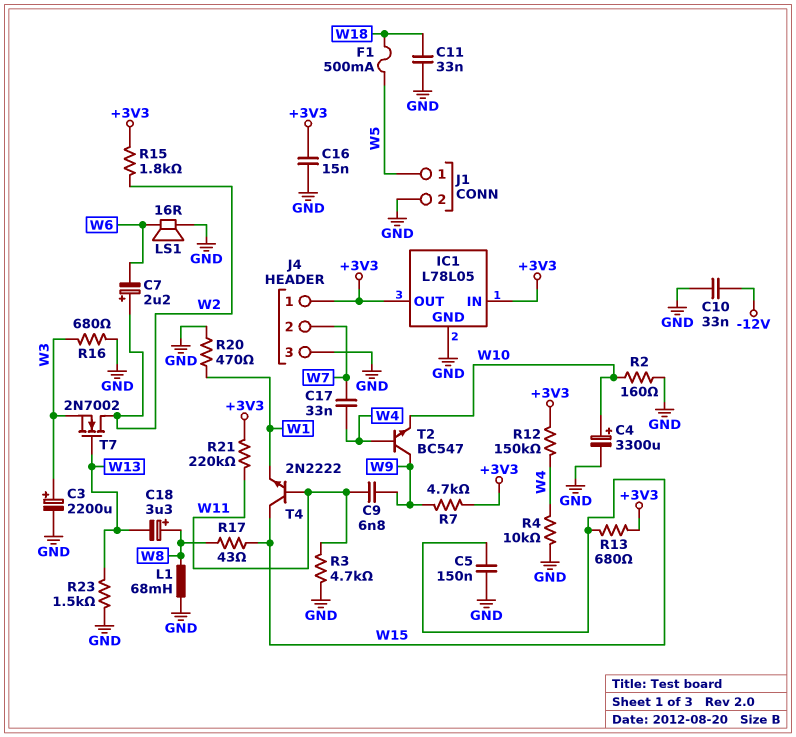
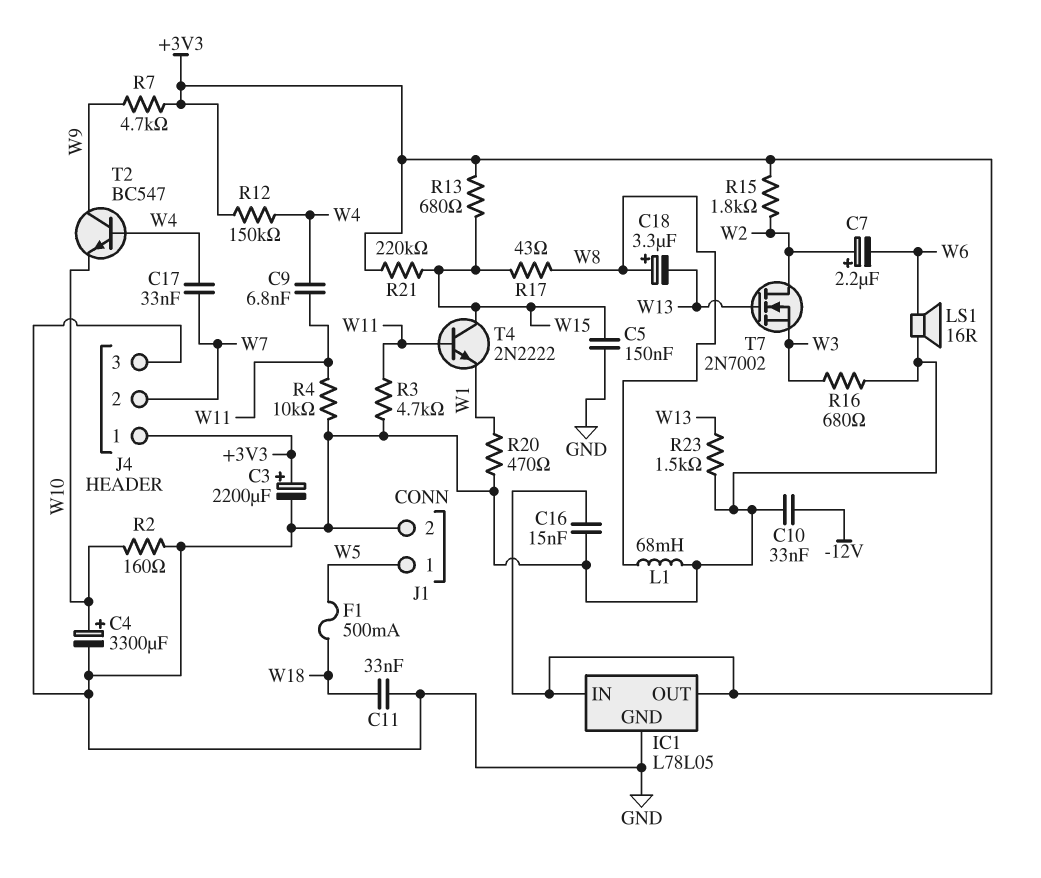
C3: 2200uF (plus W3, minus GND) -> 2200uF (plus +3V3, minus GND)
C9: 6.8nF (W9, W11) -> 6.8nF (W4, W11)
R4: 10k (GND, W4) -> 10k (GND, W11)
R21: 220k (+3V3, W11) -> 220k (+3V3, W15)

